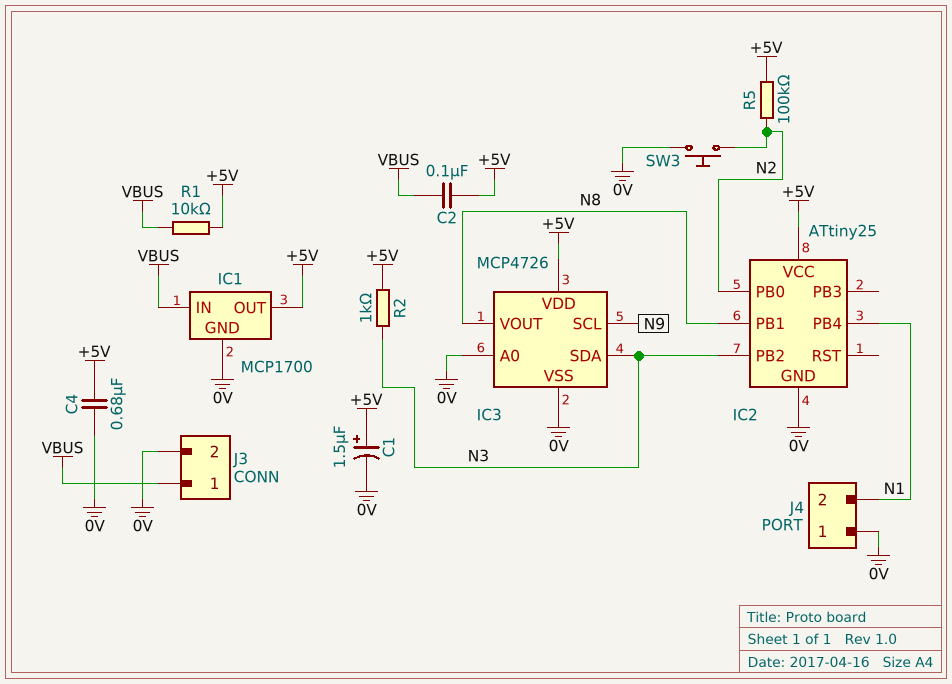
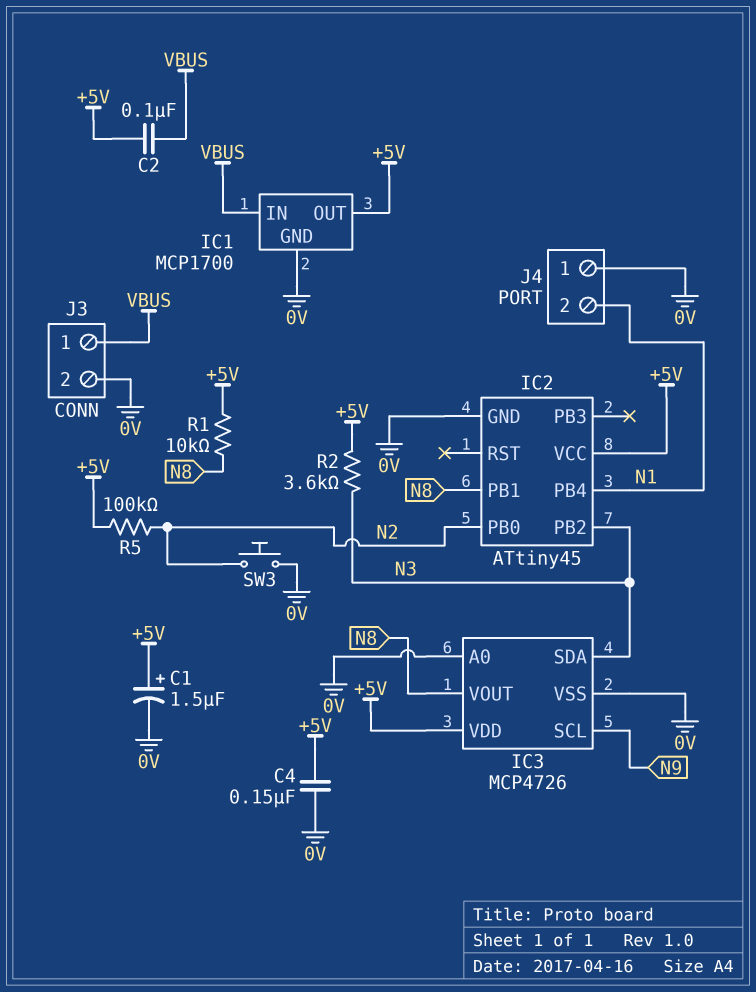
C4: 680nF (+5V, 0V) -> 150nF (+5V, 0V)
IC2: ATtiny25 -> ATtiny45
R1: 10k (+5V, VBUS) -> 10k (+5V, N8)
R2: 1k (+5V, N3) -> 3.6k (+5V, N3)

